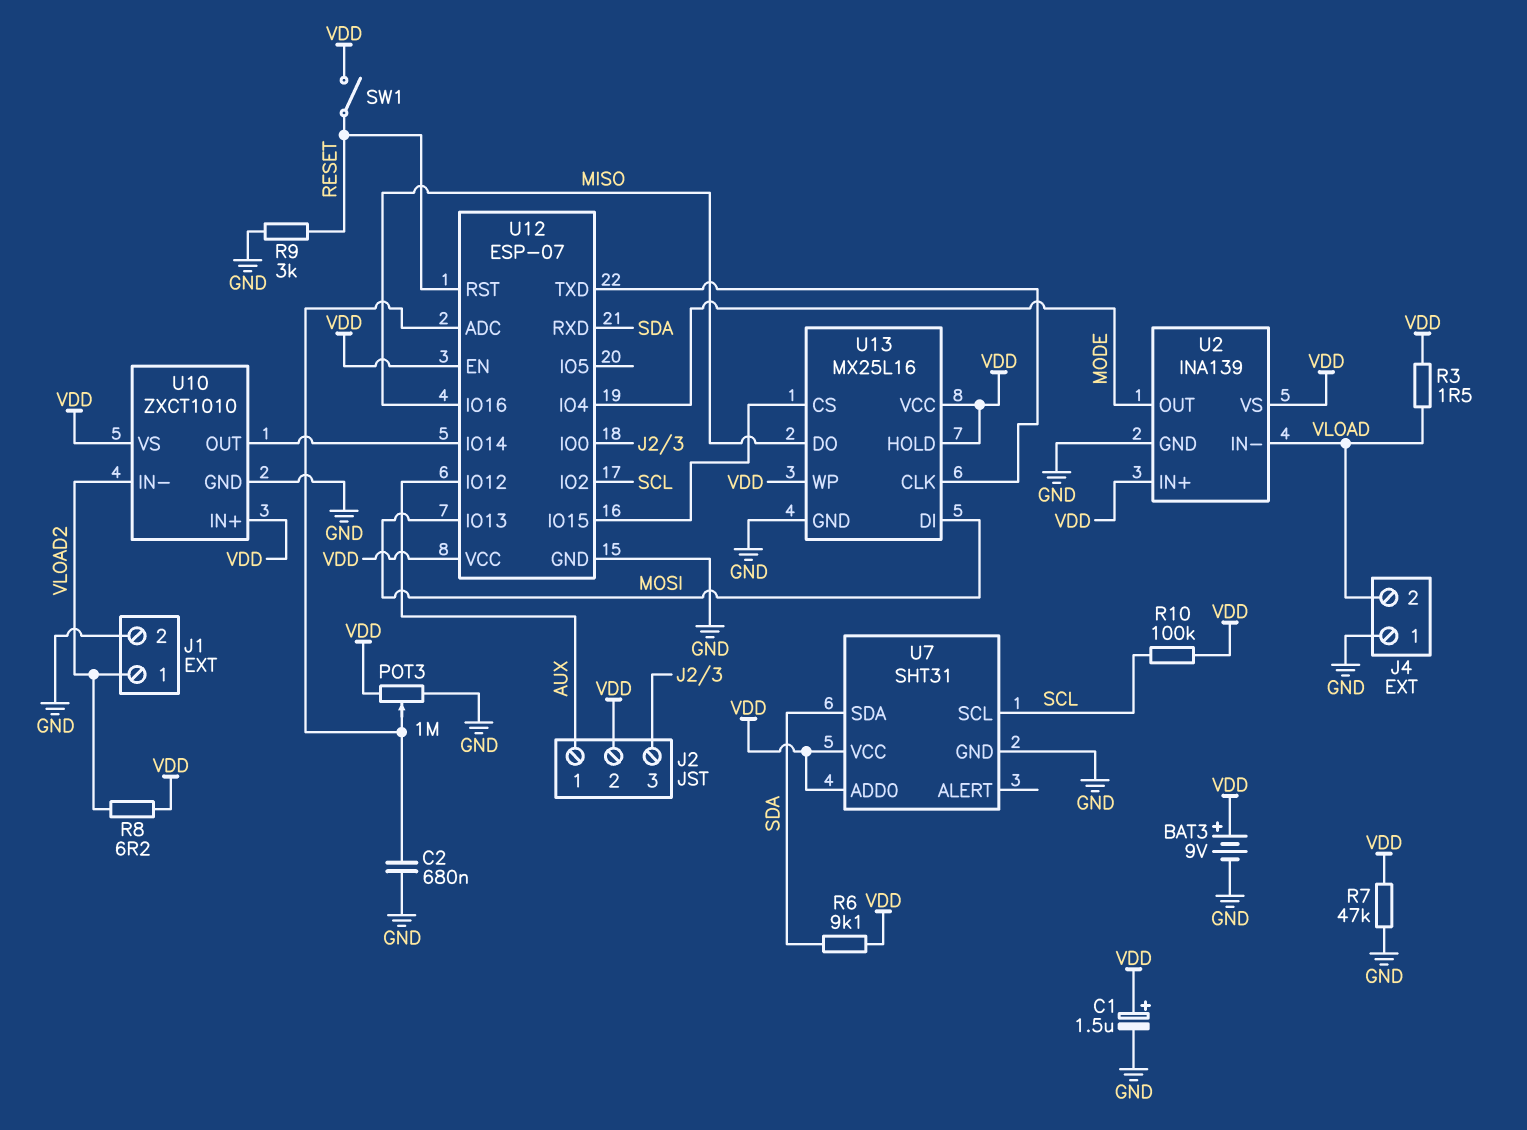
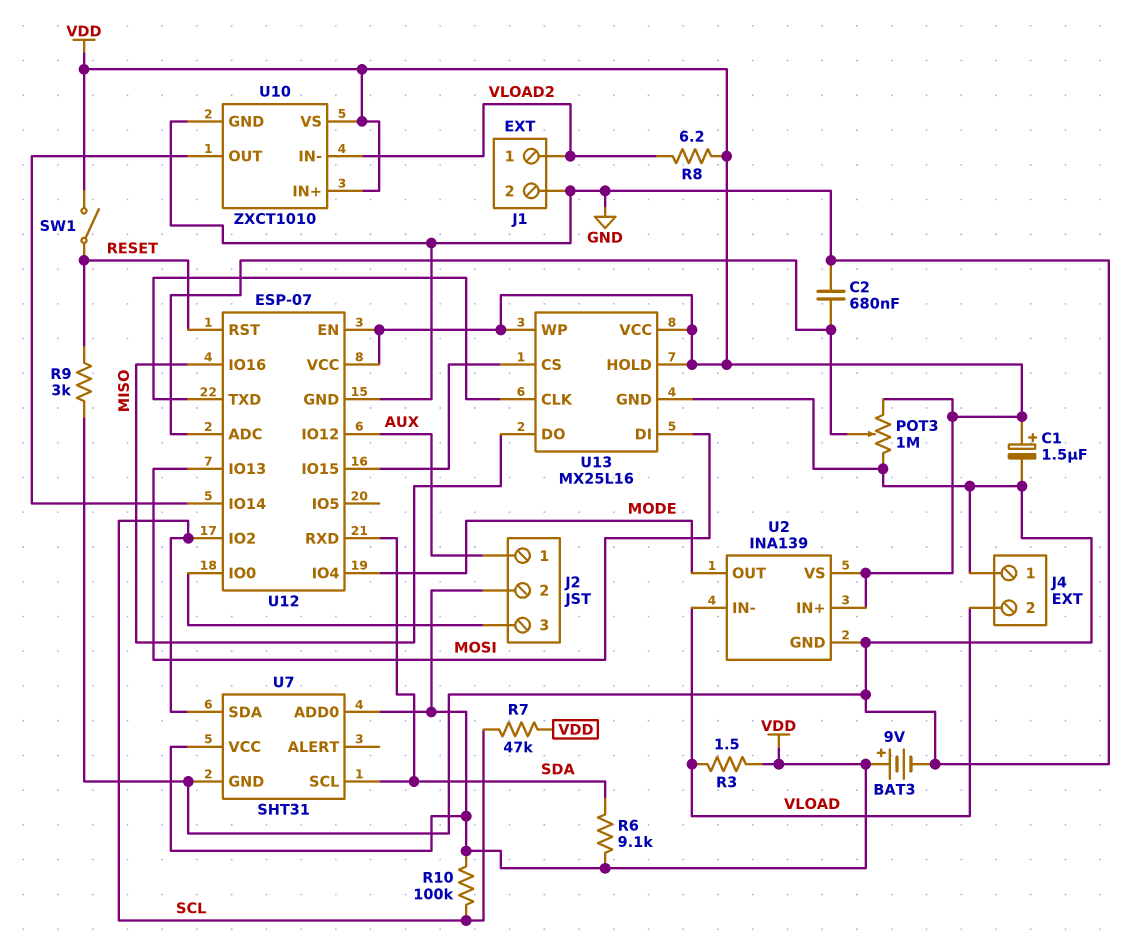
R7: 47k (GND, VDD) -> 47k (SCL, VDD)
U7 pin SCL: SCL -> SDA
U7 pin SDA: SDA -> SCL

